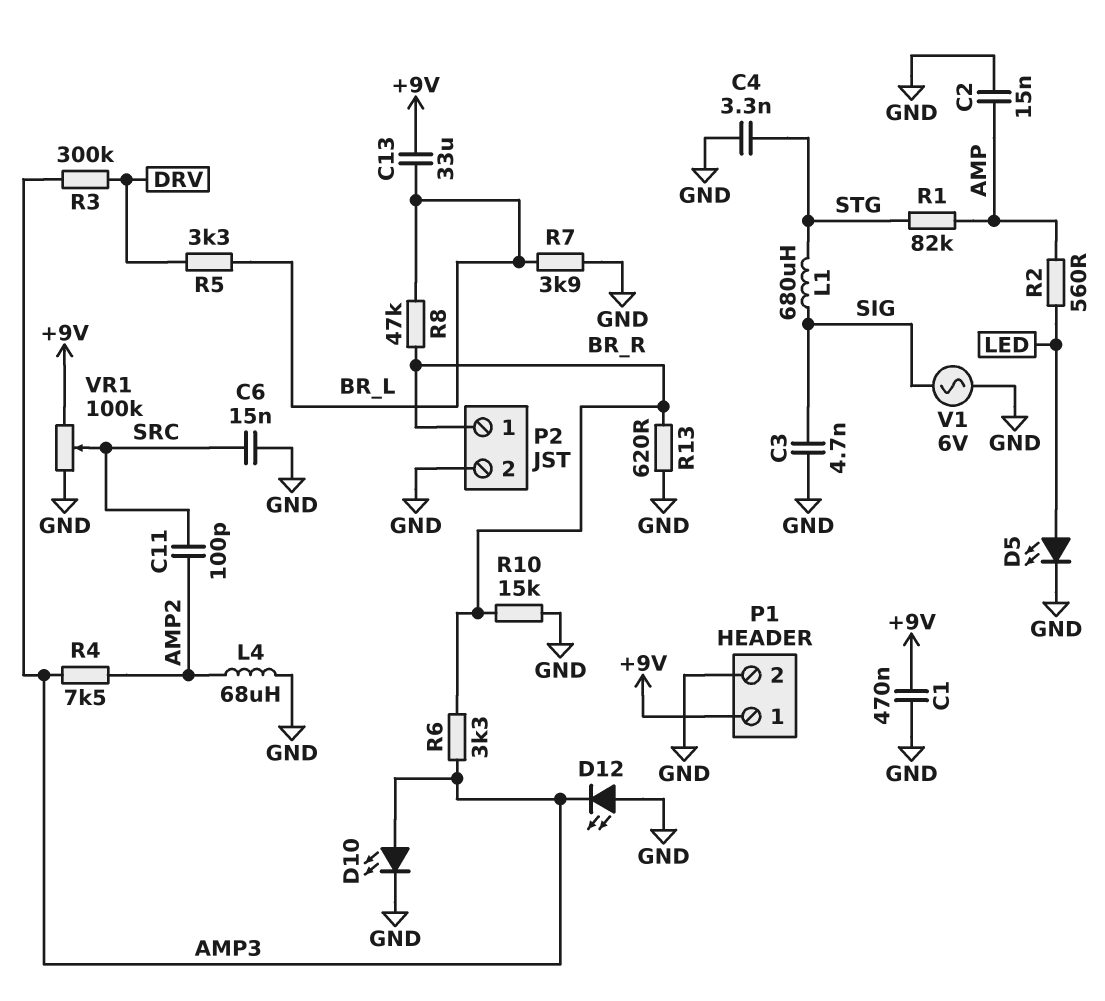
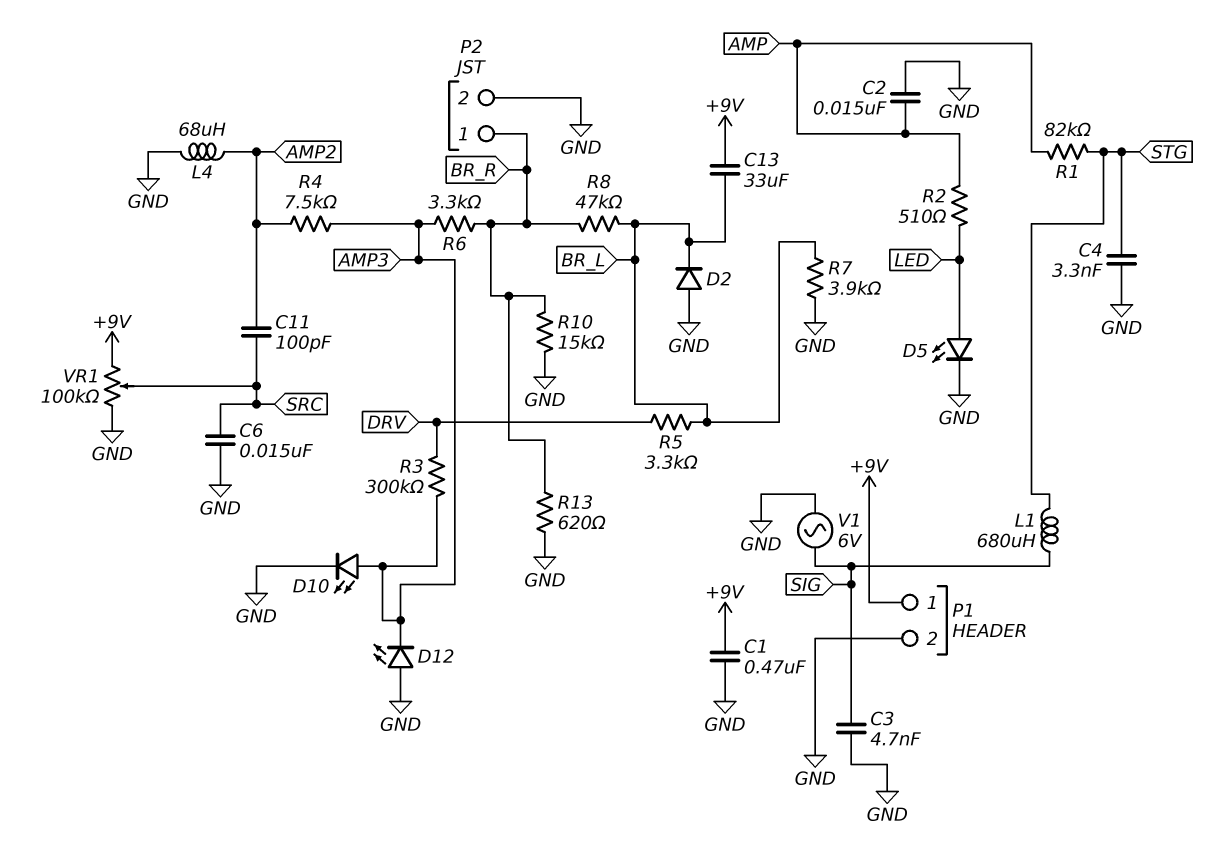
D2: none -> diode (A GND, K BR_L)
R2: 560 (AMP, LED) -> 510 (AMP, LED)

